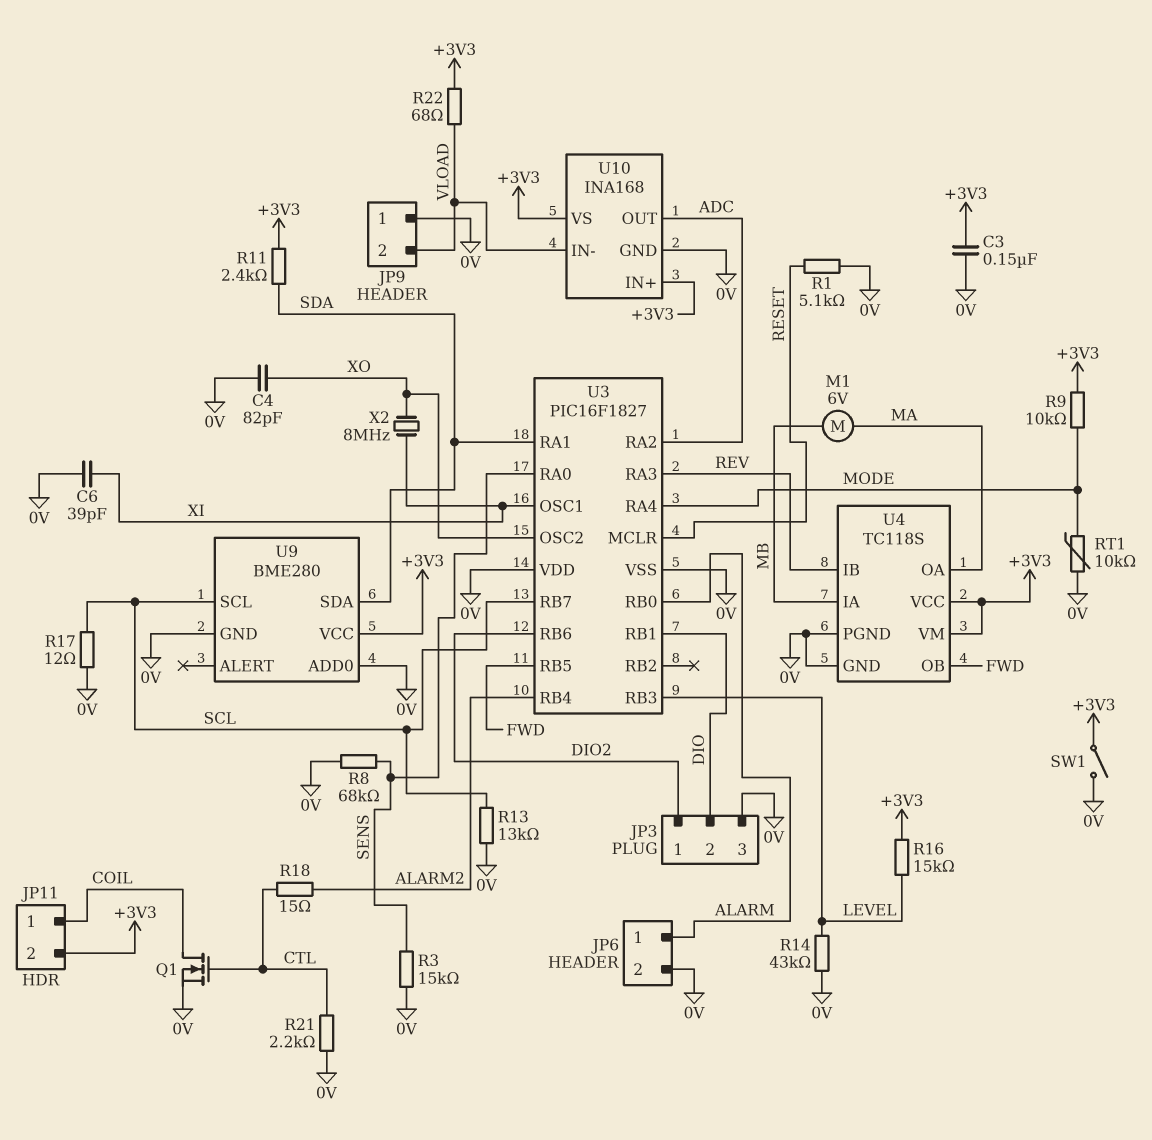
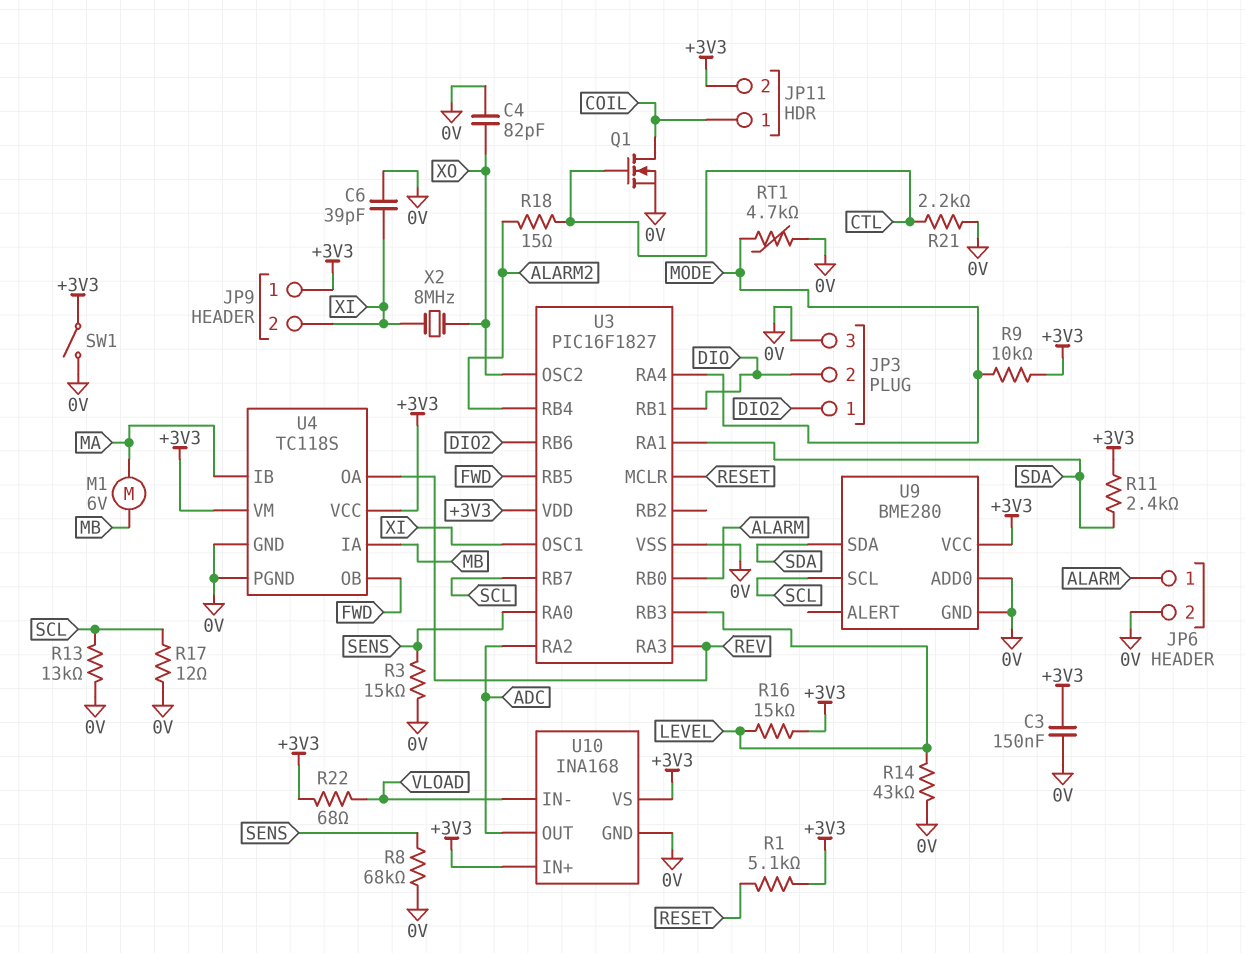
JP9 pin 1: 0V -> +3V3
JP9 pin 2: VLOAD -> XI
R1: 5.1k (0V, RESET) -> 5.1k (+3V3, RESET)
RT1: 10k (0V, MODE) -> 4.7k (0V, MODE)
U3 pin VDD: 0V -> +3V3
U4 pin IB: REV -> MA
U4 pin OA: MA -> REV

